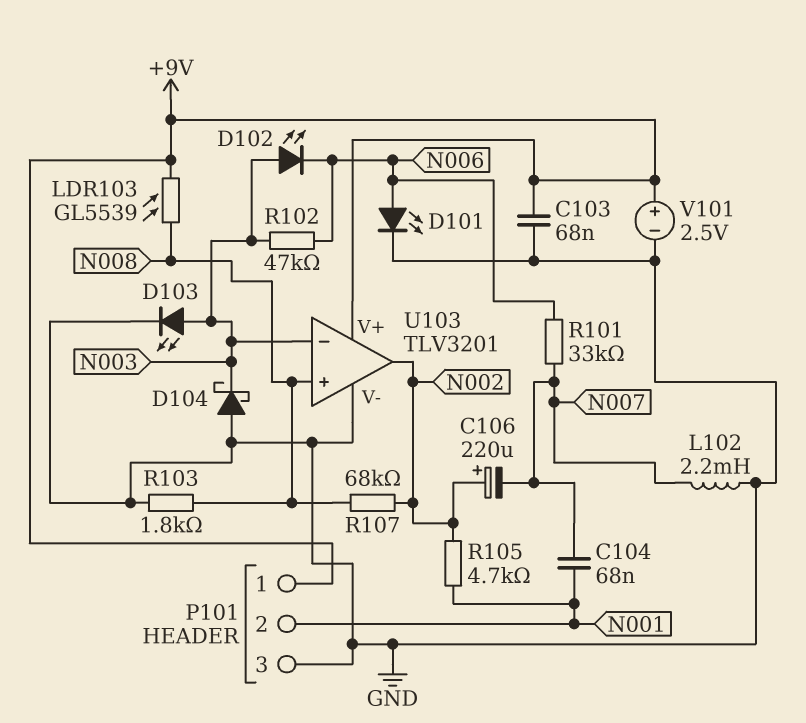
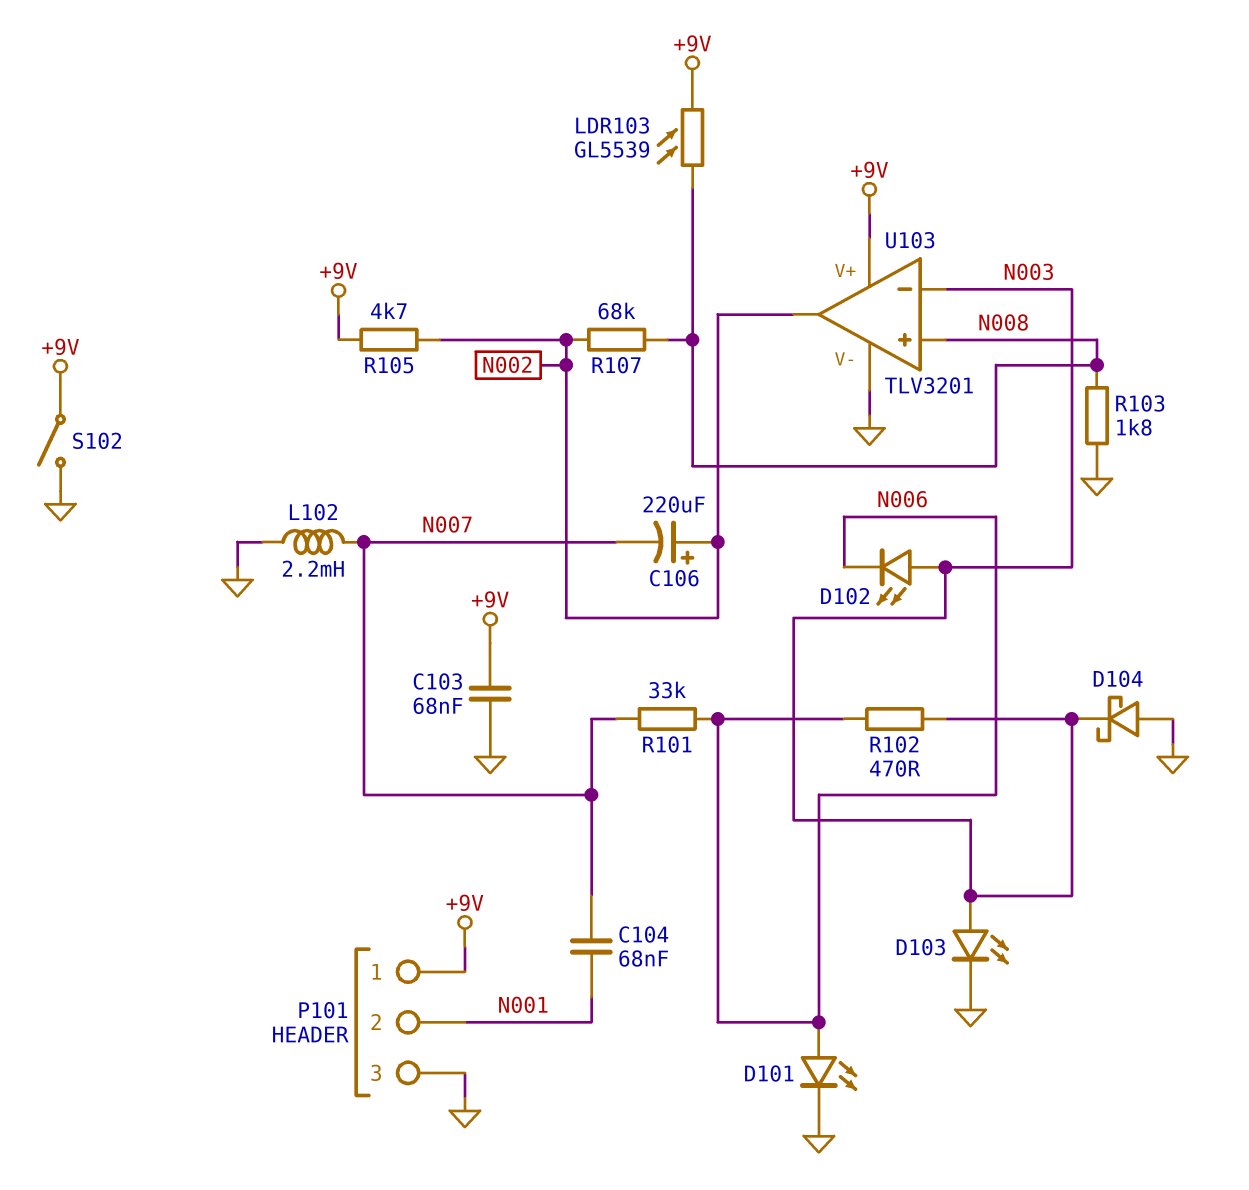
R102: 47k (N003, N006) -> 470 (N003, N006)
R105: 4.7k (N001, N002) -> 4.7k (+9V, N002)
S102: none -> switch (+9V, GND)
V101: 2.5V (plus +9V, minus GND) -> none

